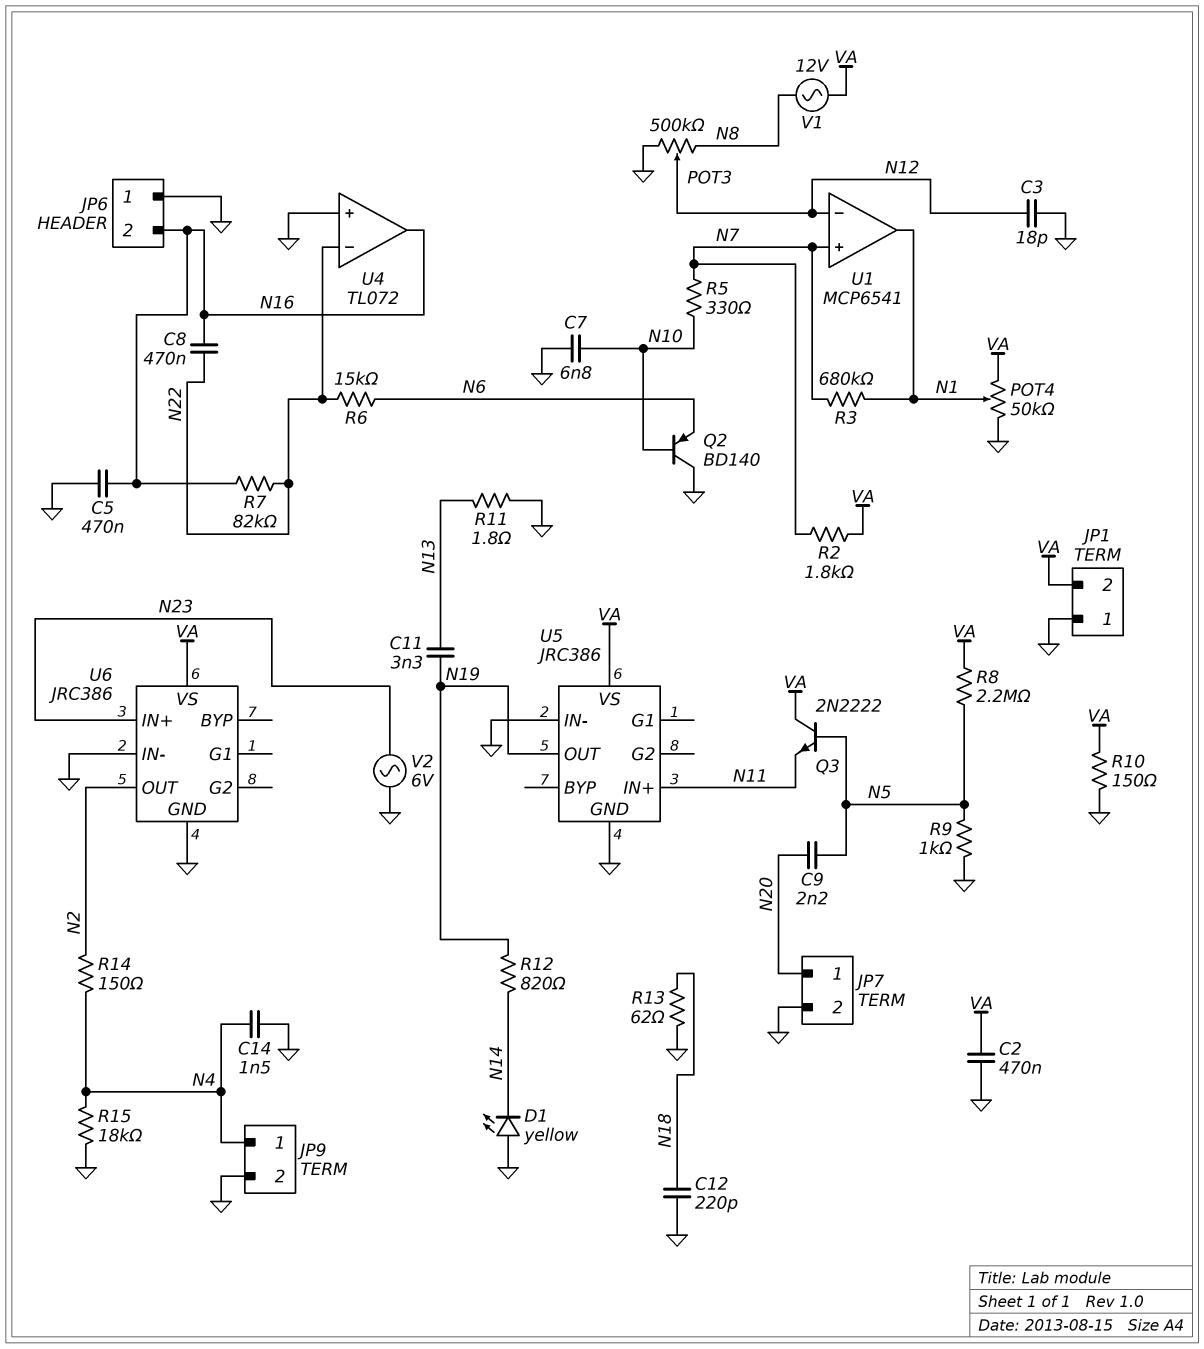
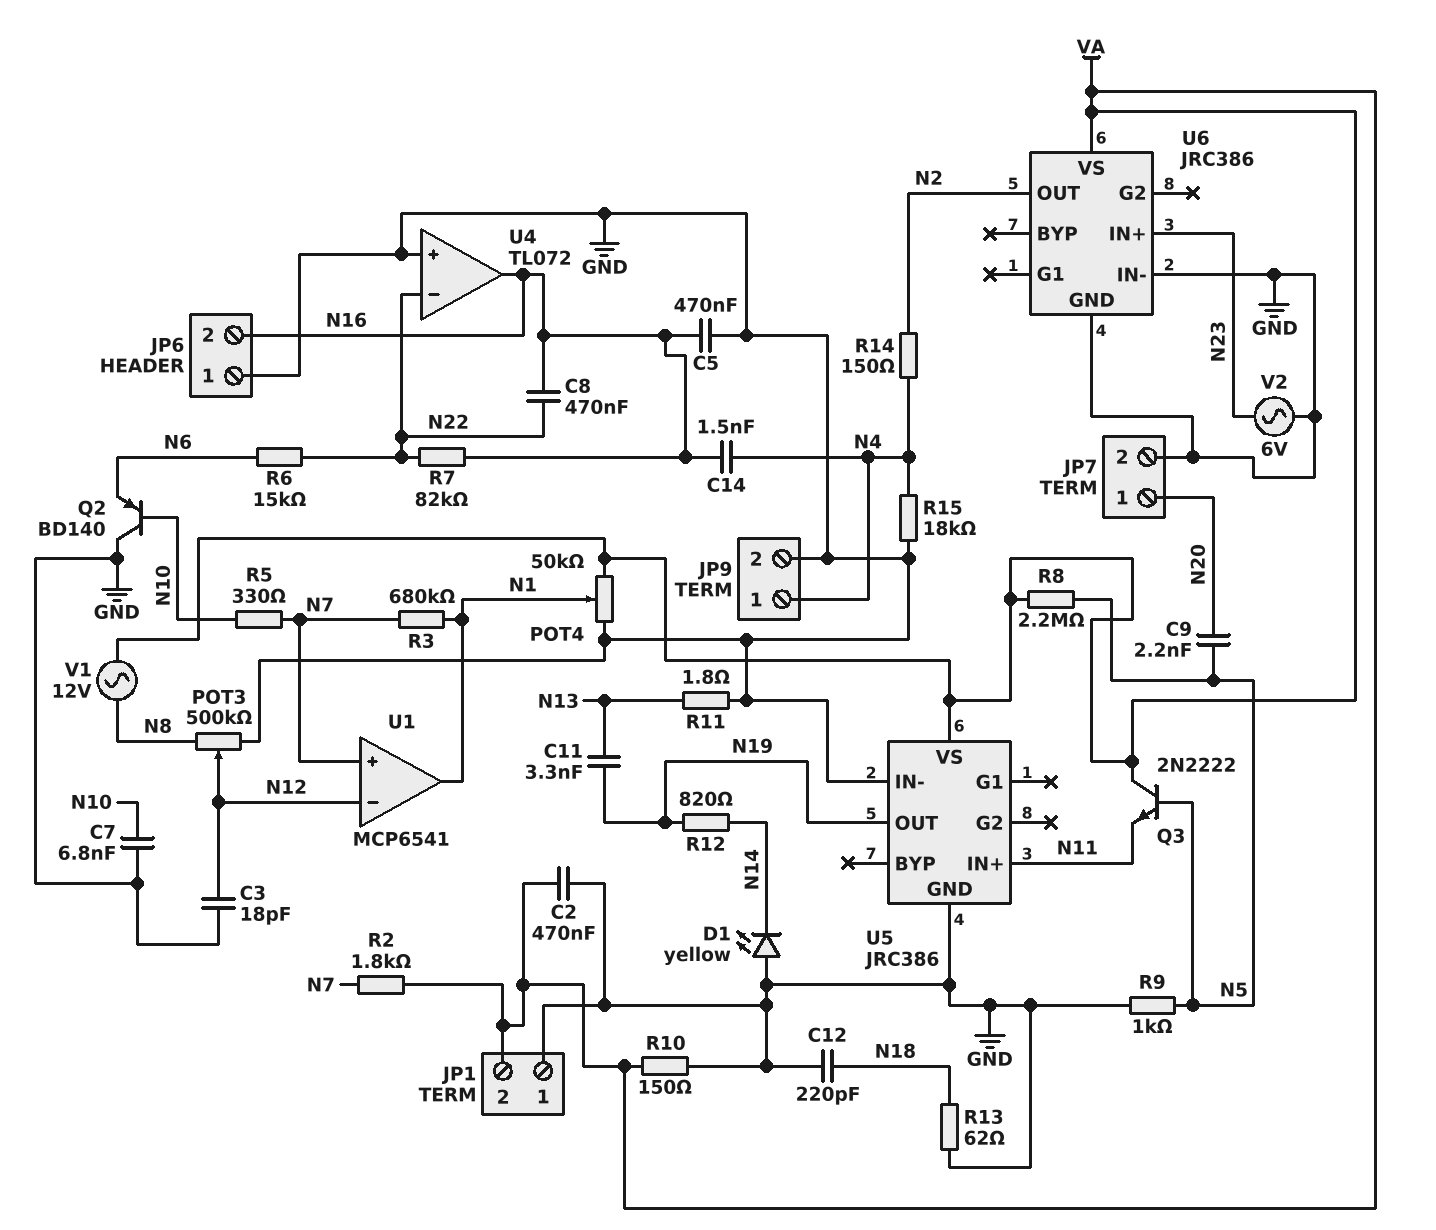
C14: 1.5nF (GND, N4) -> 1.5nF (N4, N16)

